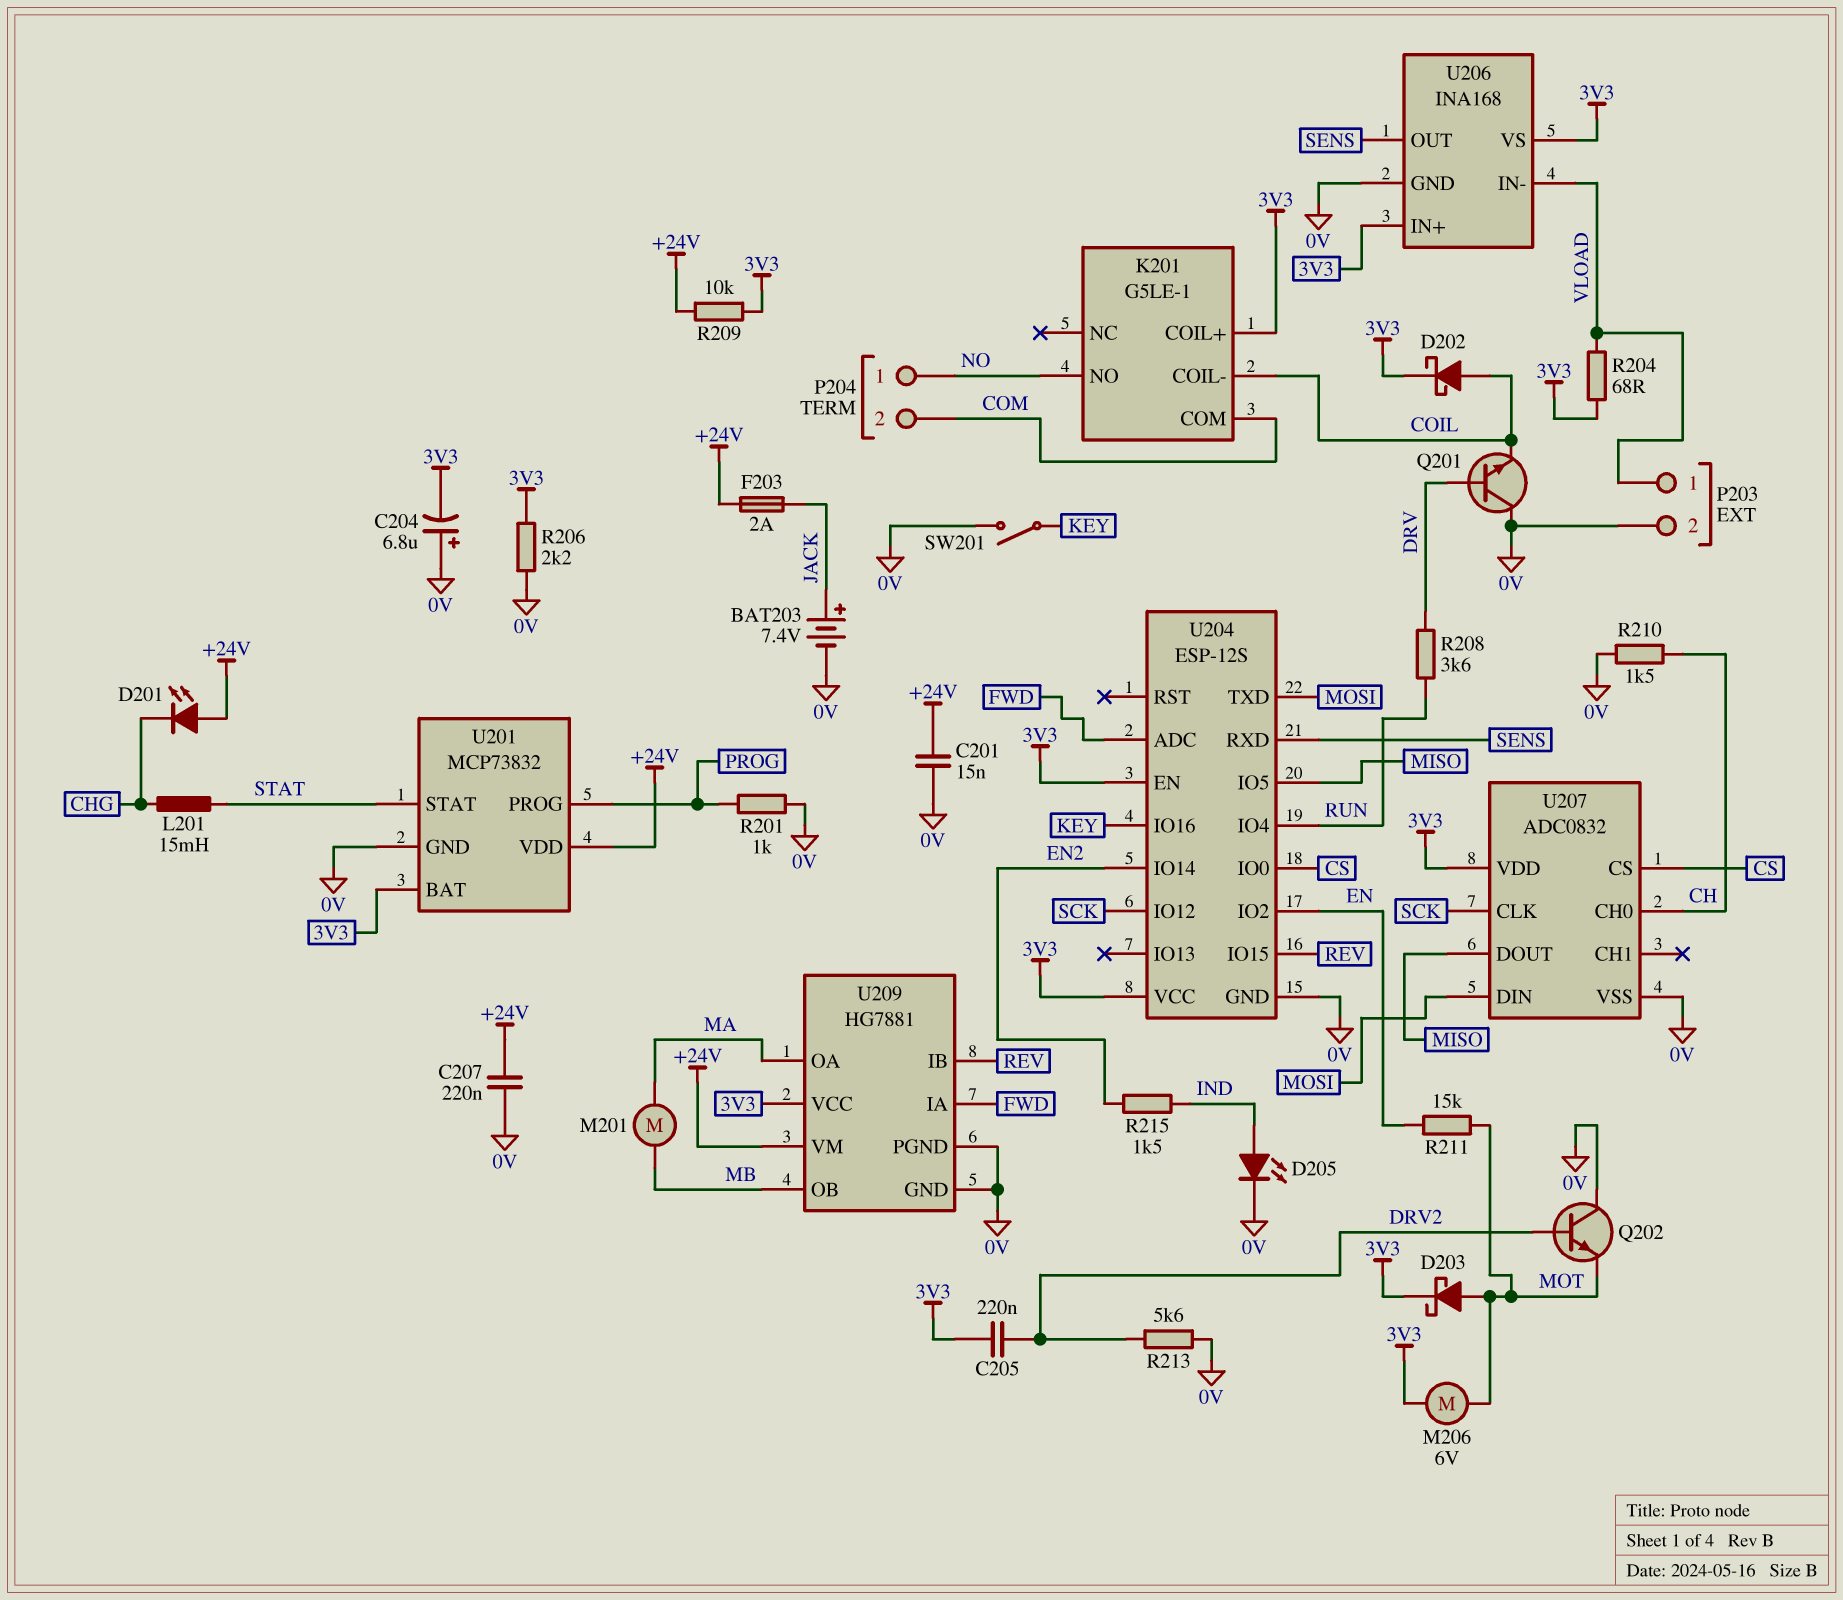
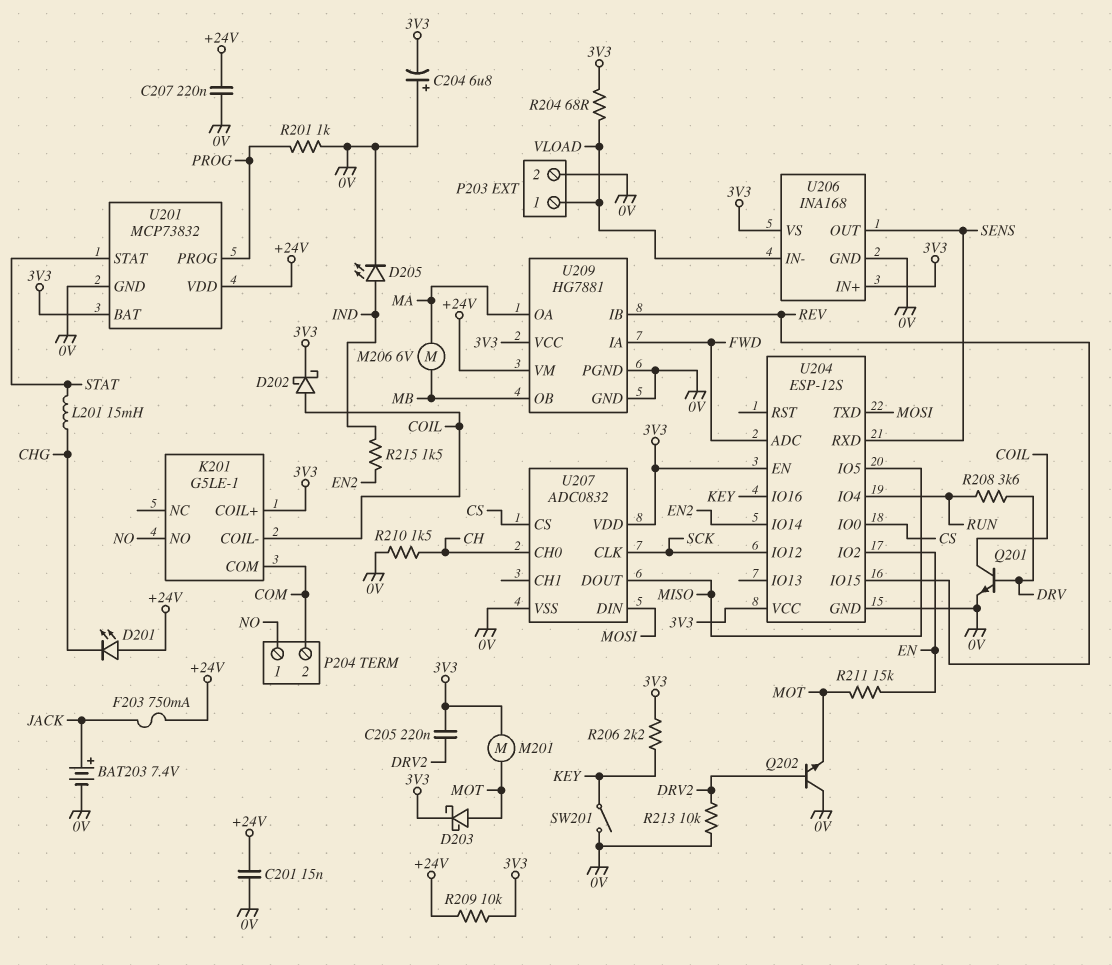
F203: 2A (+24V, JACK) -> 750mA (+24V, JACK)
M201: motor (MA, MB) -> motor (3V3, MOT)
M206: motor 6V (3V3, MOT) -> motor 6V (MA, MB)
Q201: NPN (B DRV, C 0V, E COIL) -> NPN (B DRV, C COIL, E 0V)
R206: 2.2k (0V, 3V3) -> 2.2k (3V3, KEY)
R213: 5.6k (0V, DRV2) -> 10k (0V, DRV2)

